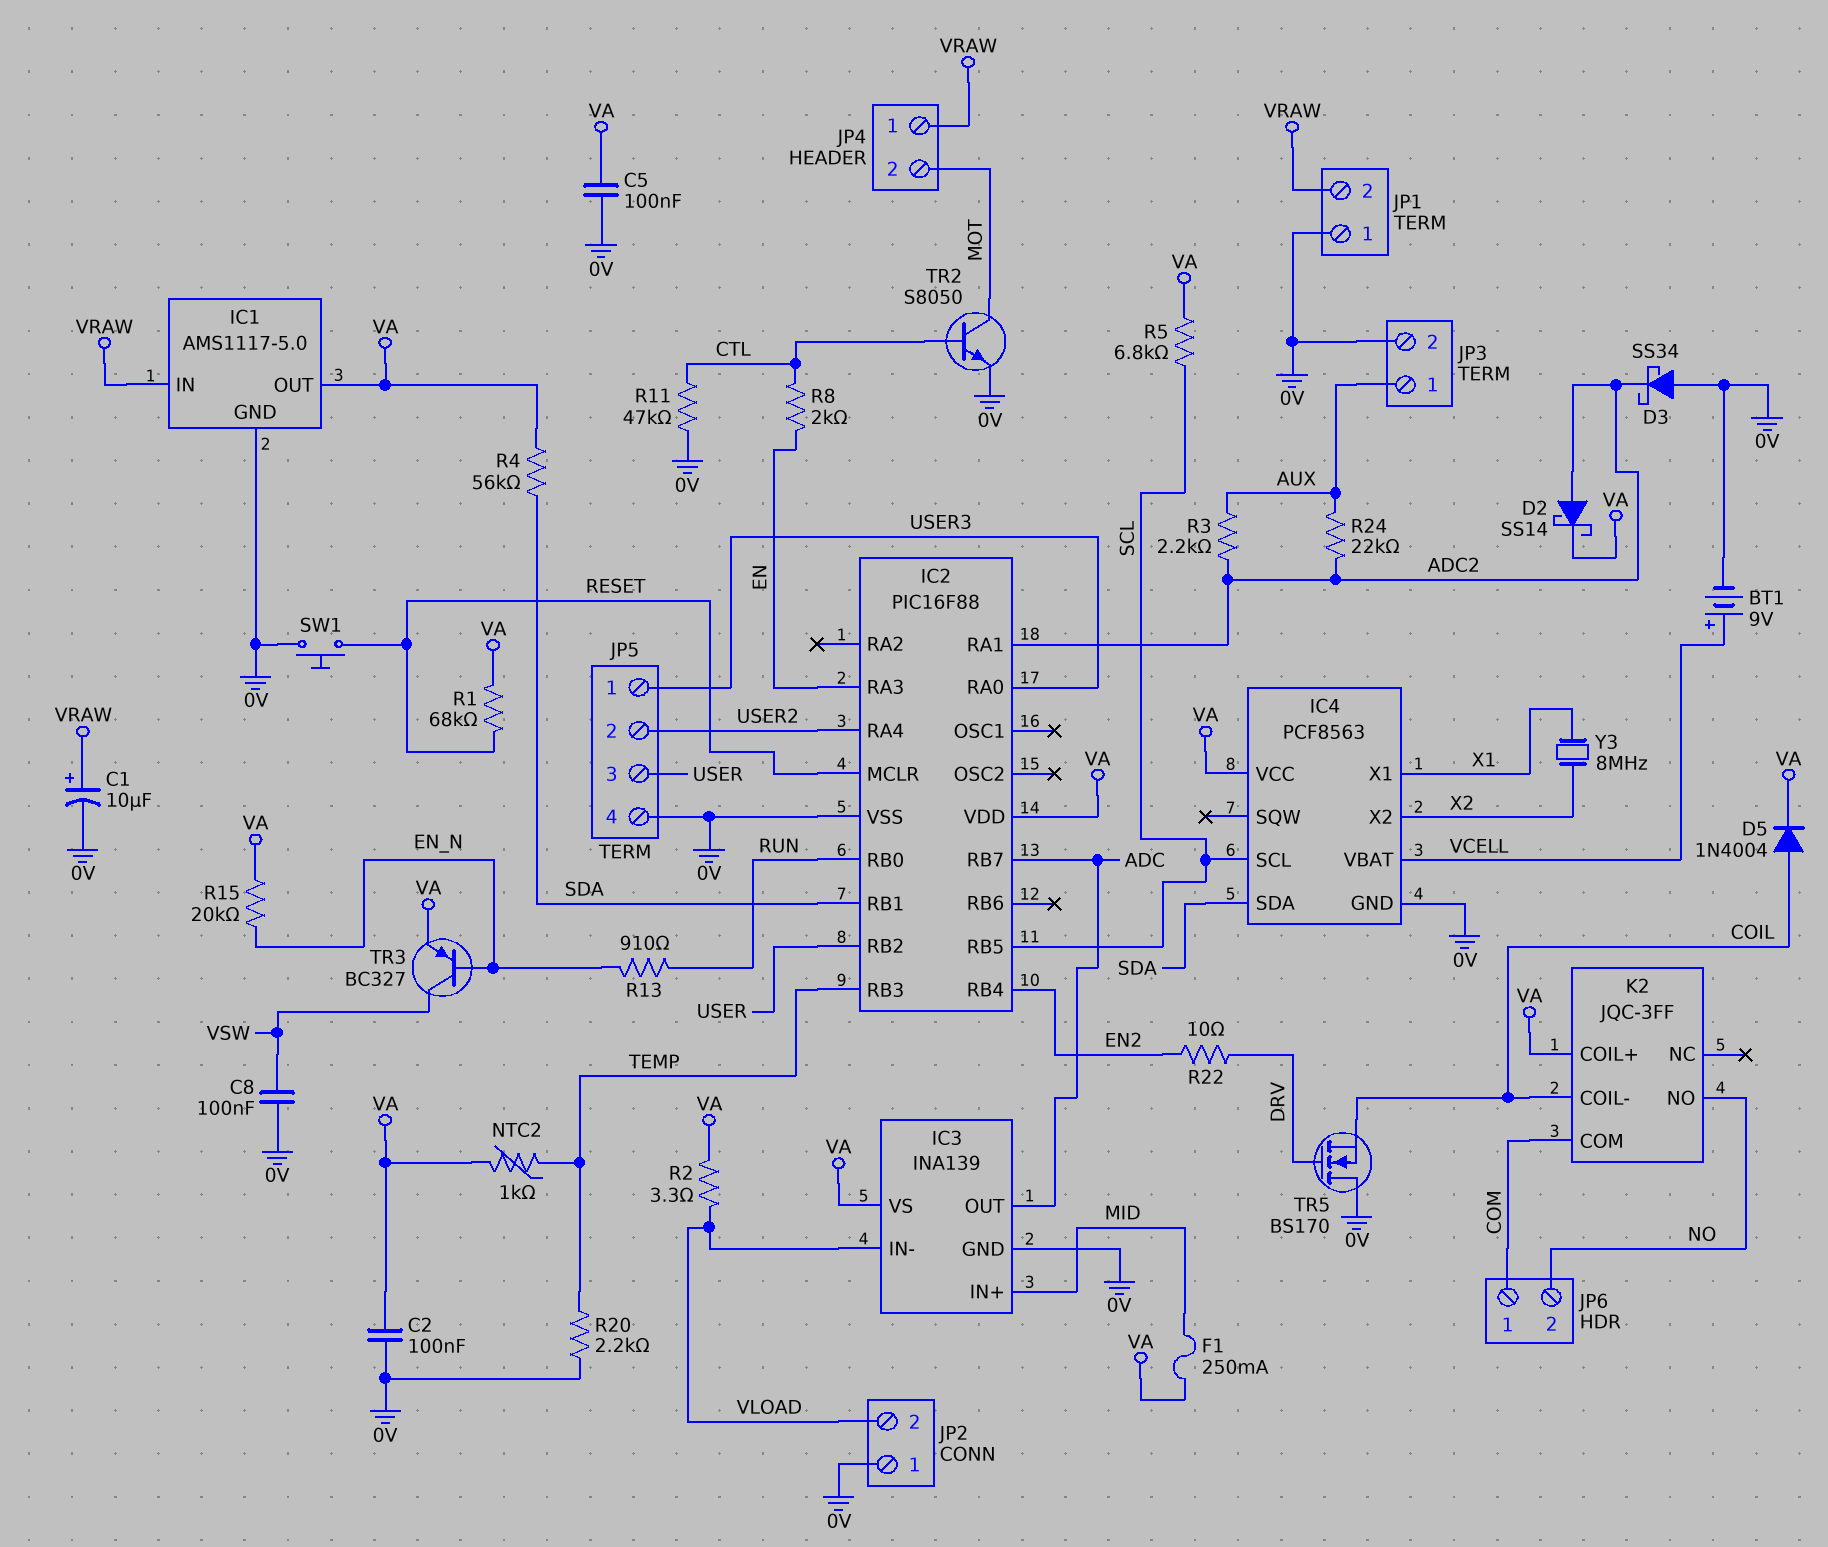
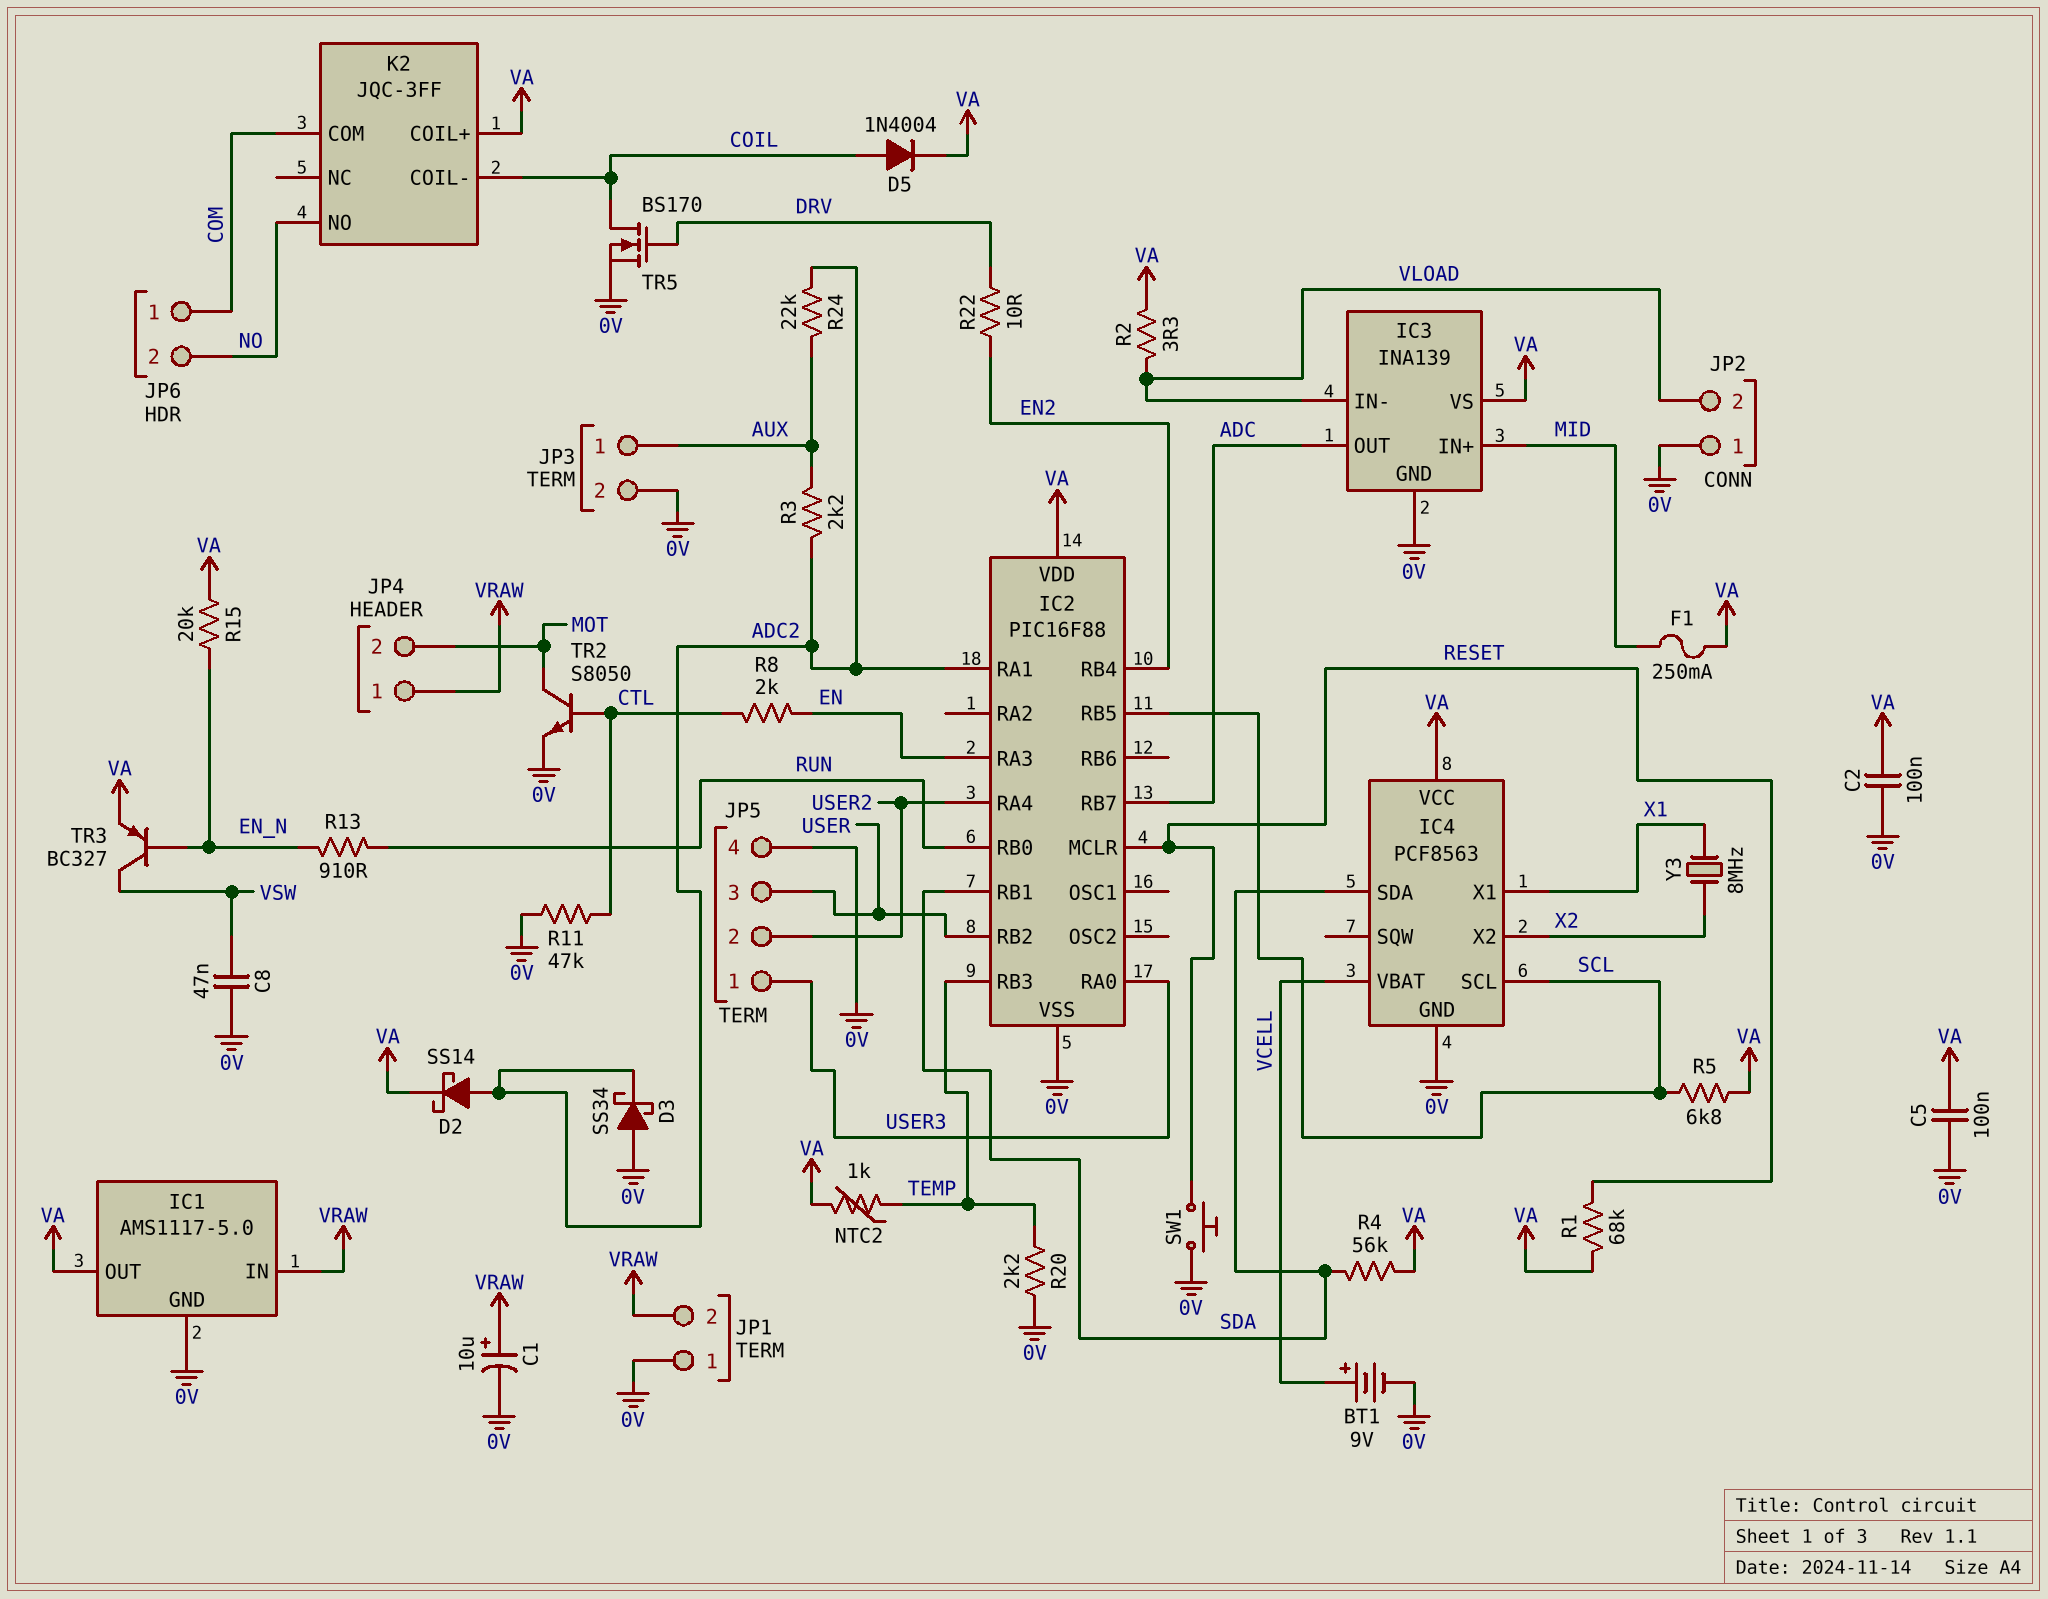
C8: 100nF (0V, VSW) -> 47nF (0V, VSW)
TR5: NMOS BS170 (G DRV, D 0V, S COIL) -> NMOS BS170 (G DRV, D COIL, S 0V)

